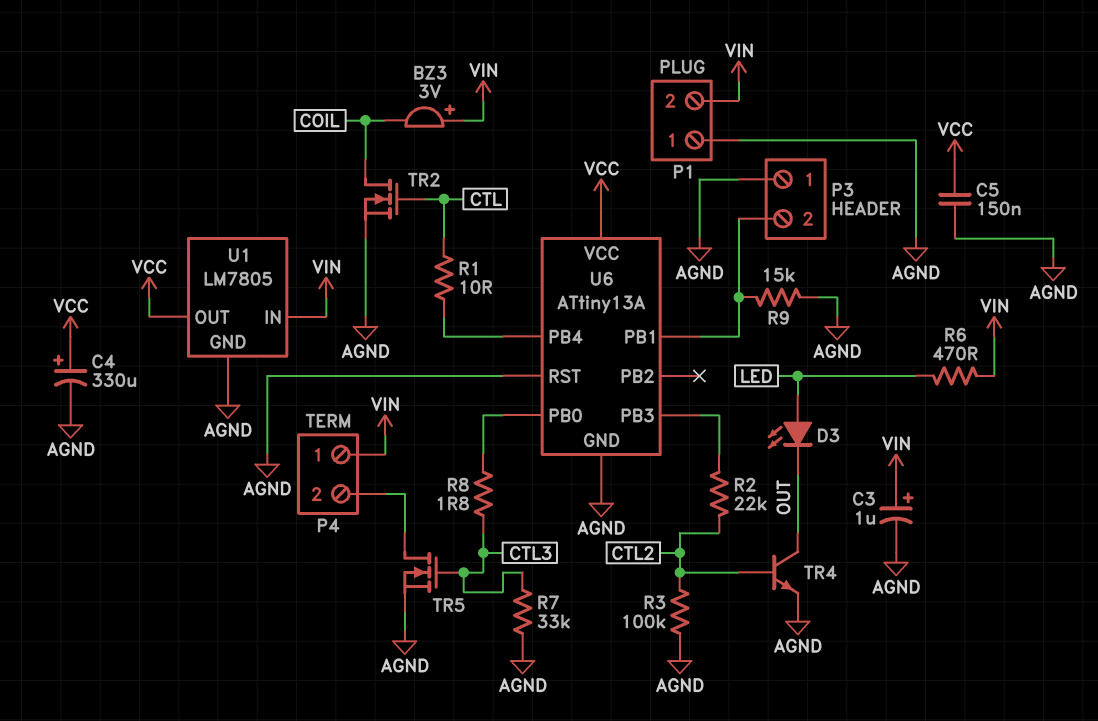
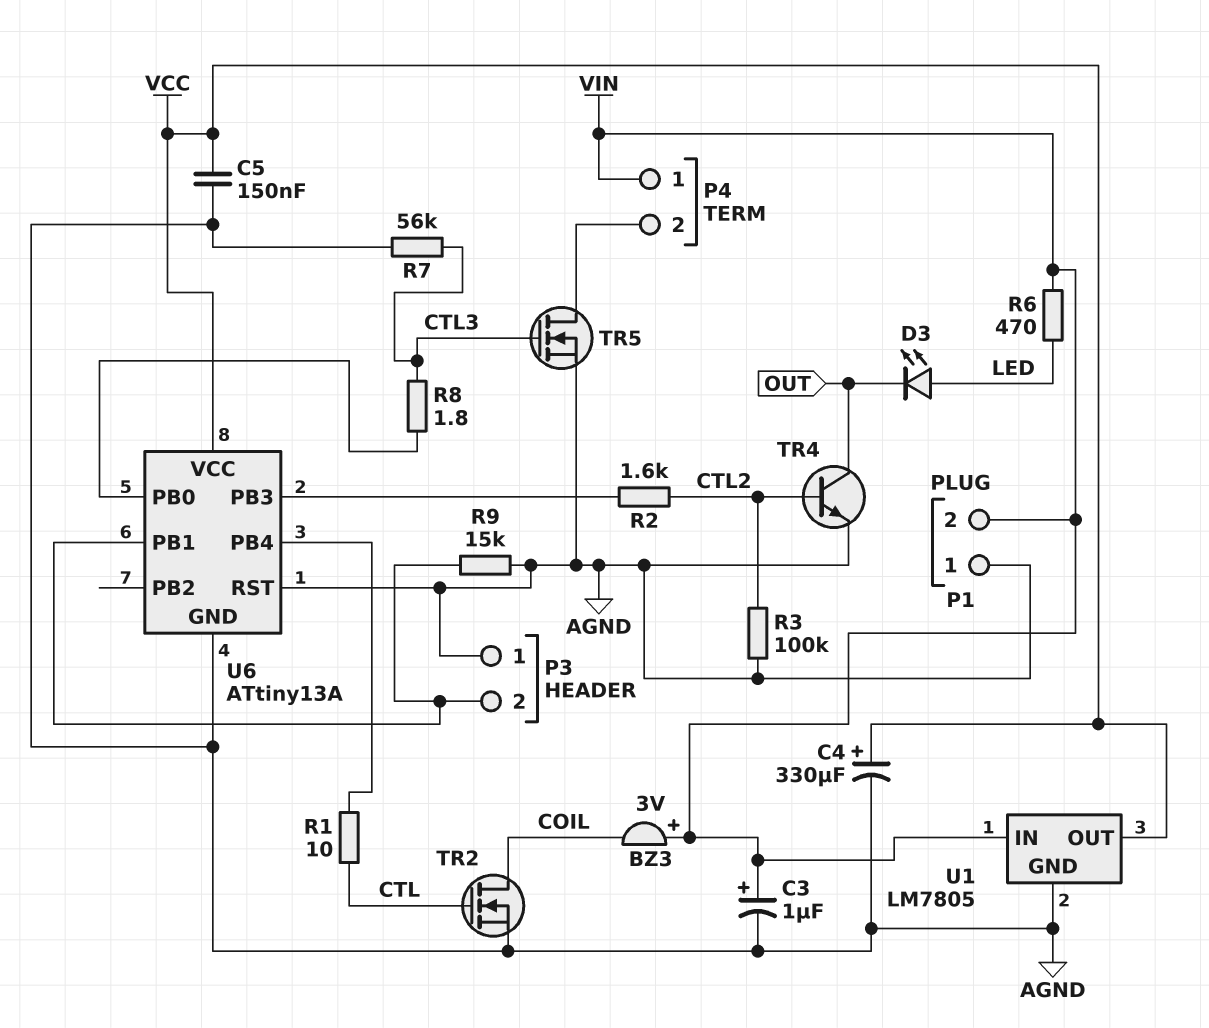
R2: 22k (CTL2, U6/PB3) -> 1.6k (CTL2, U6/PB3)
R7: 33k (AGND, CTL3) -> 56k (AGND, CTL3)

